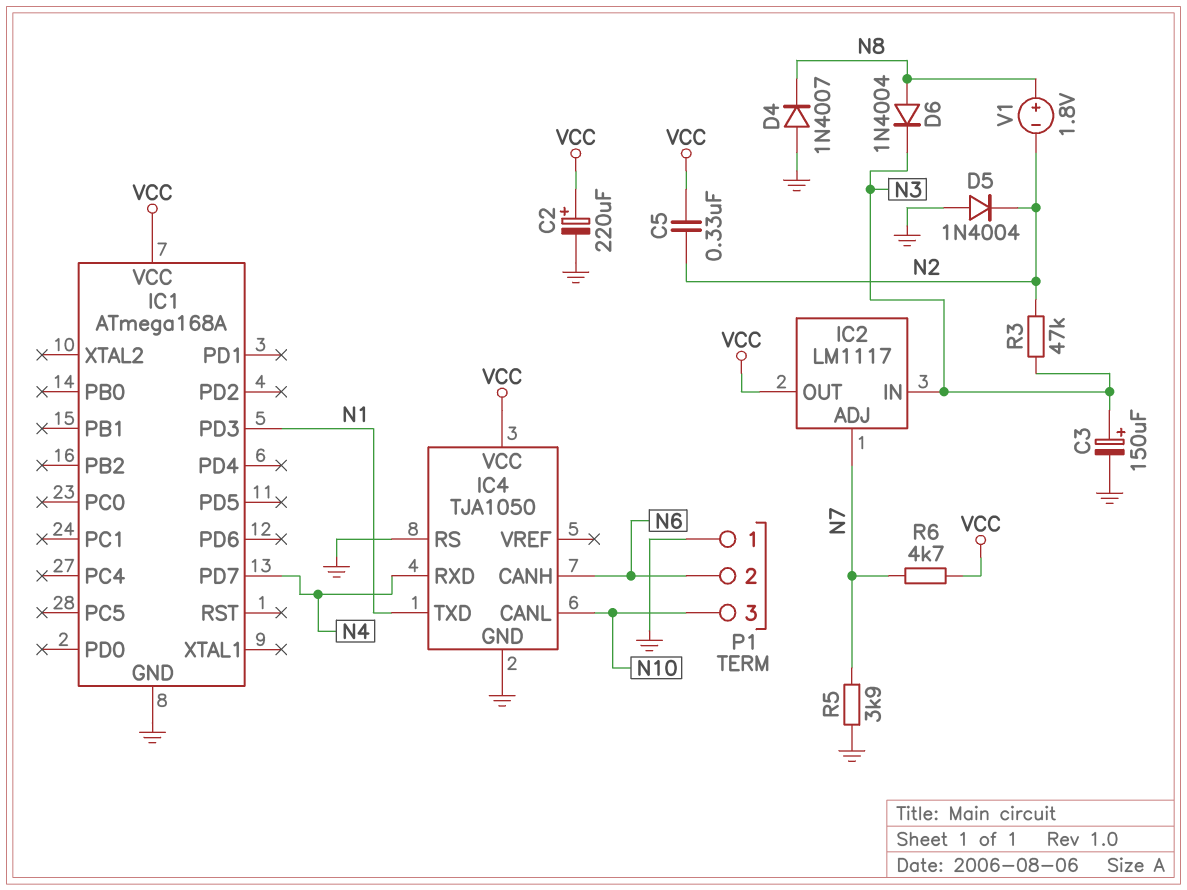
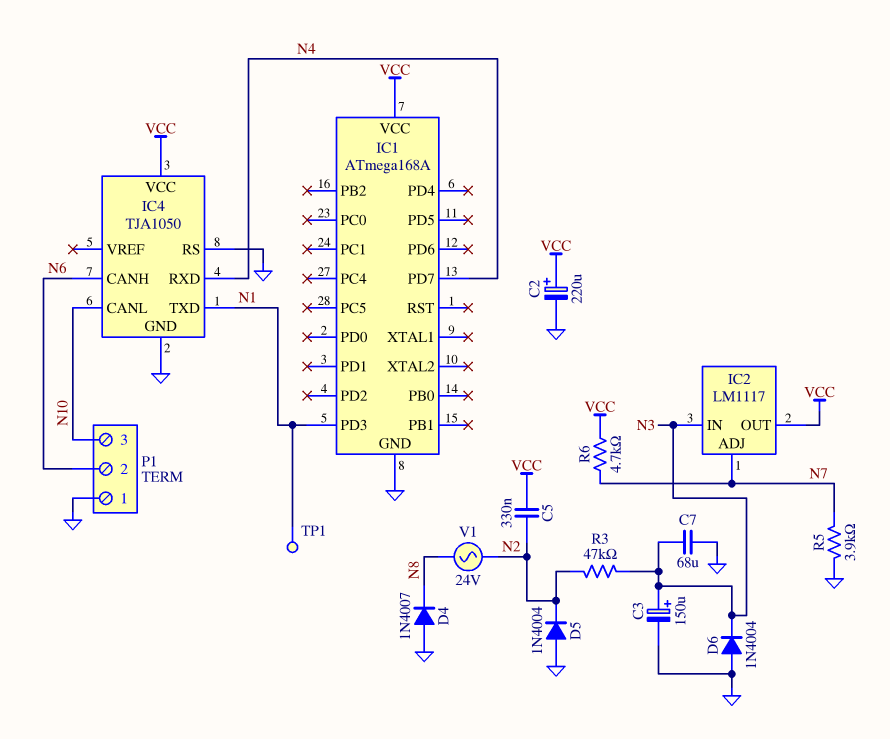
C7: none -> 68uF (GND, N3)
D6: diode 1N4004 (A N8, K N3) -> diode 1N4004 (A GND, K N3)
TP1: none -> test point (N1)
V1: 1.8V (plus N8, minus N2) -> AC 24V (N2, N8)

